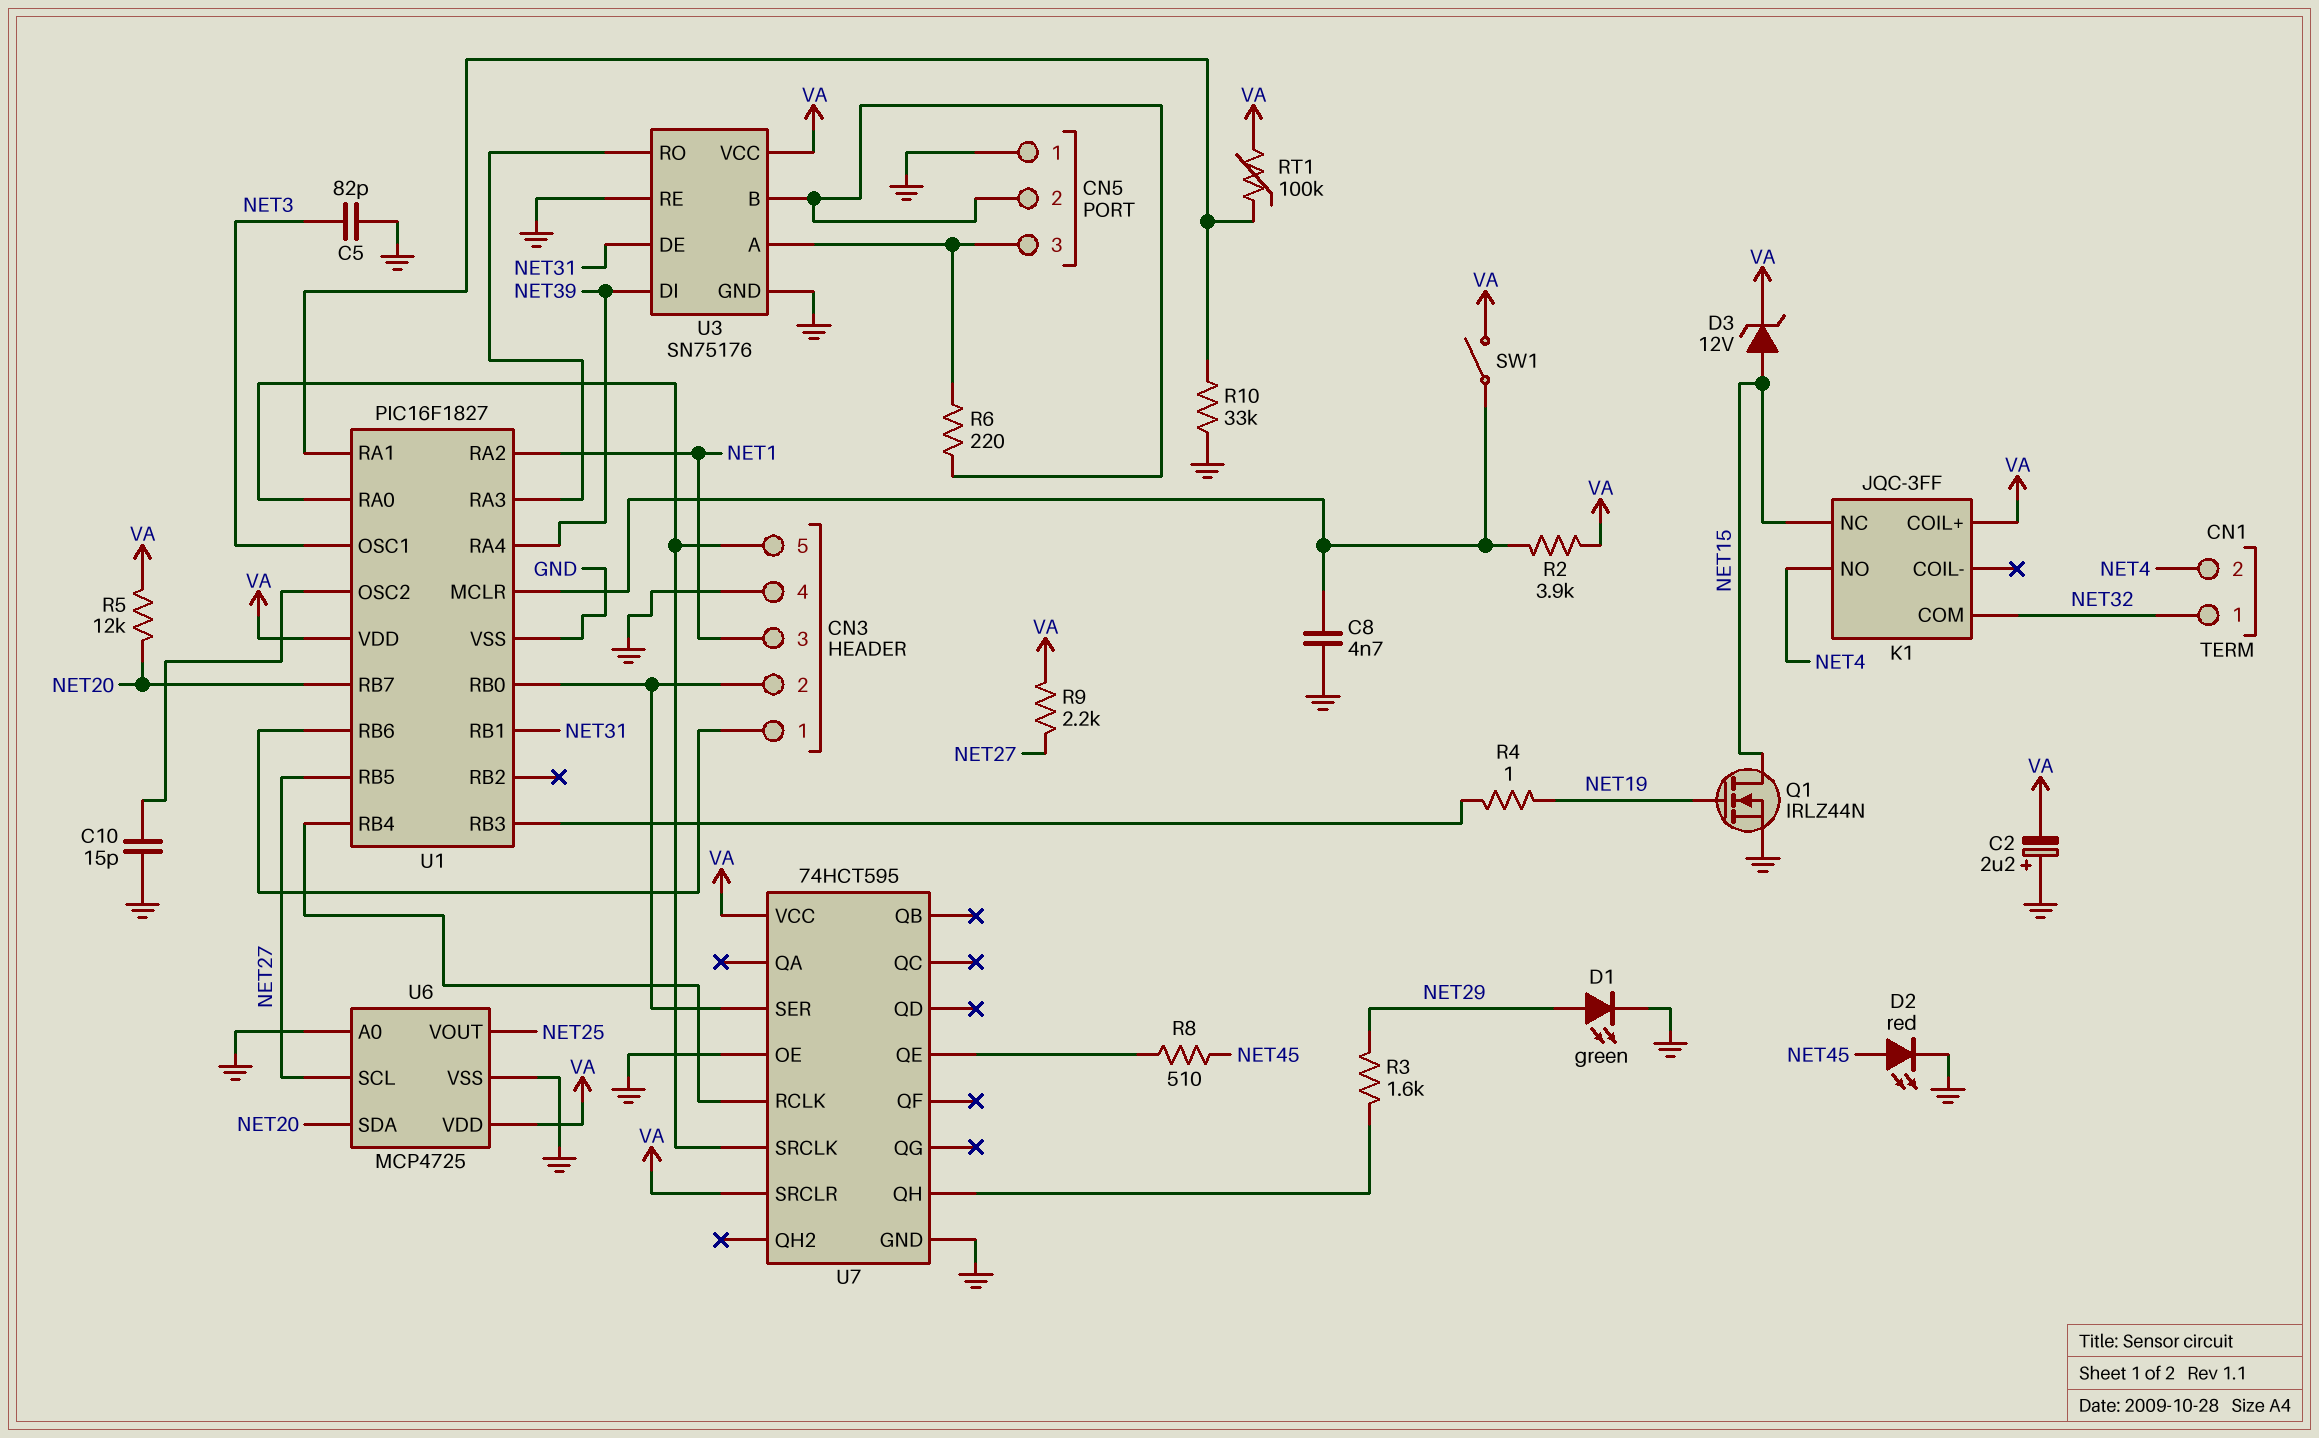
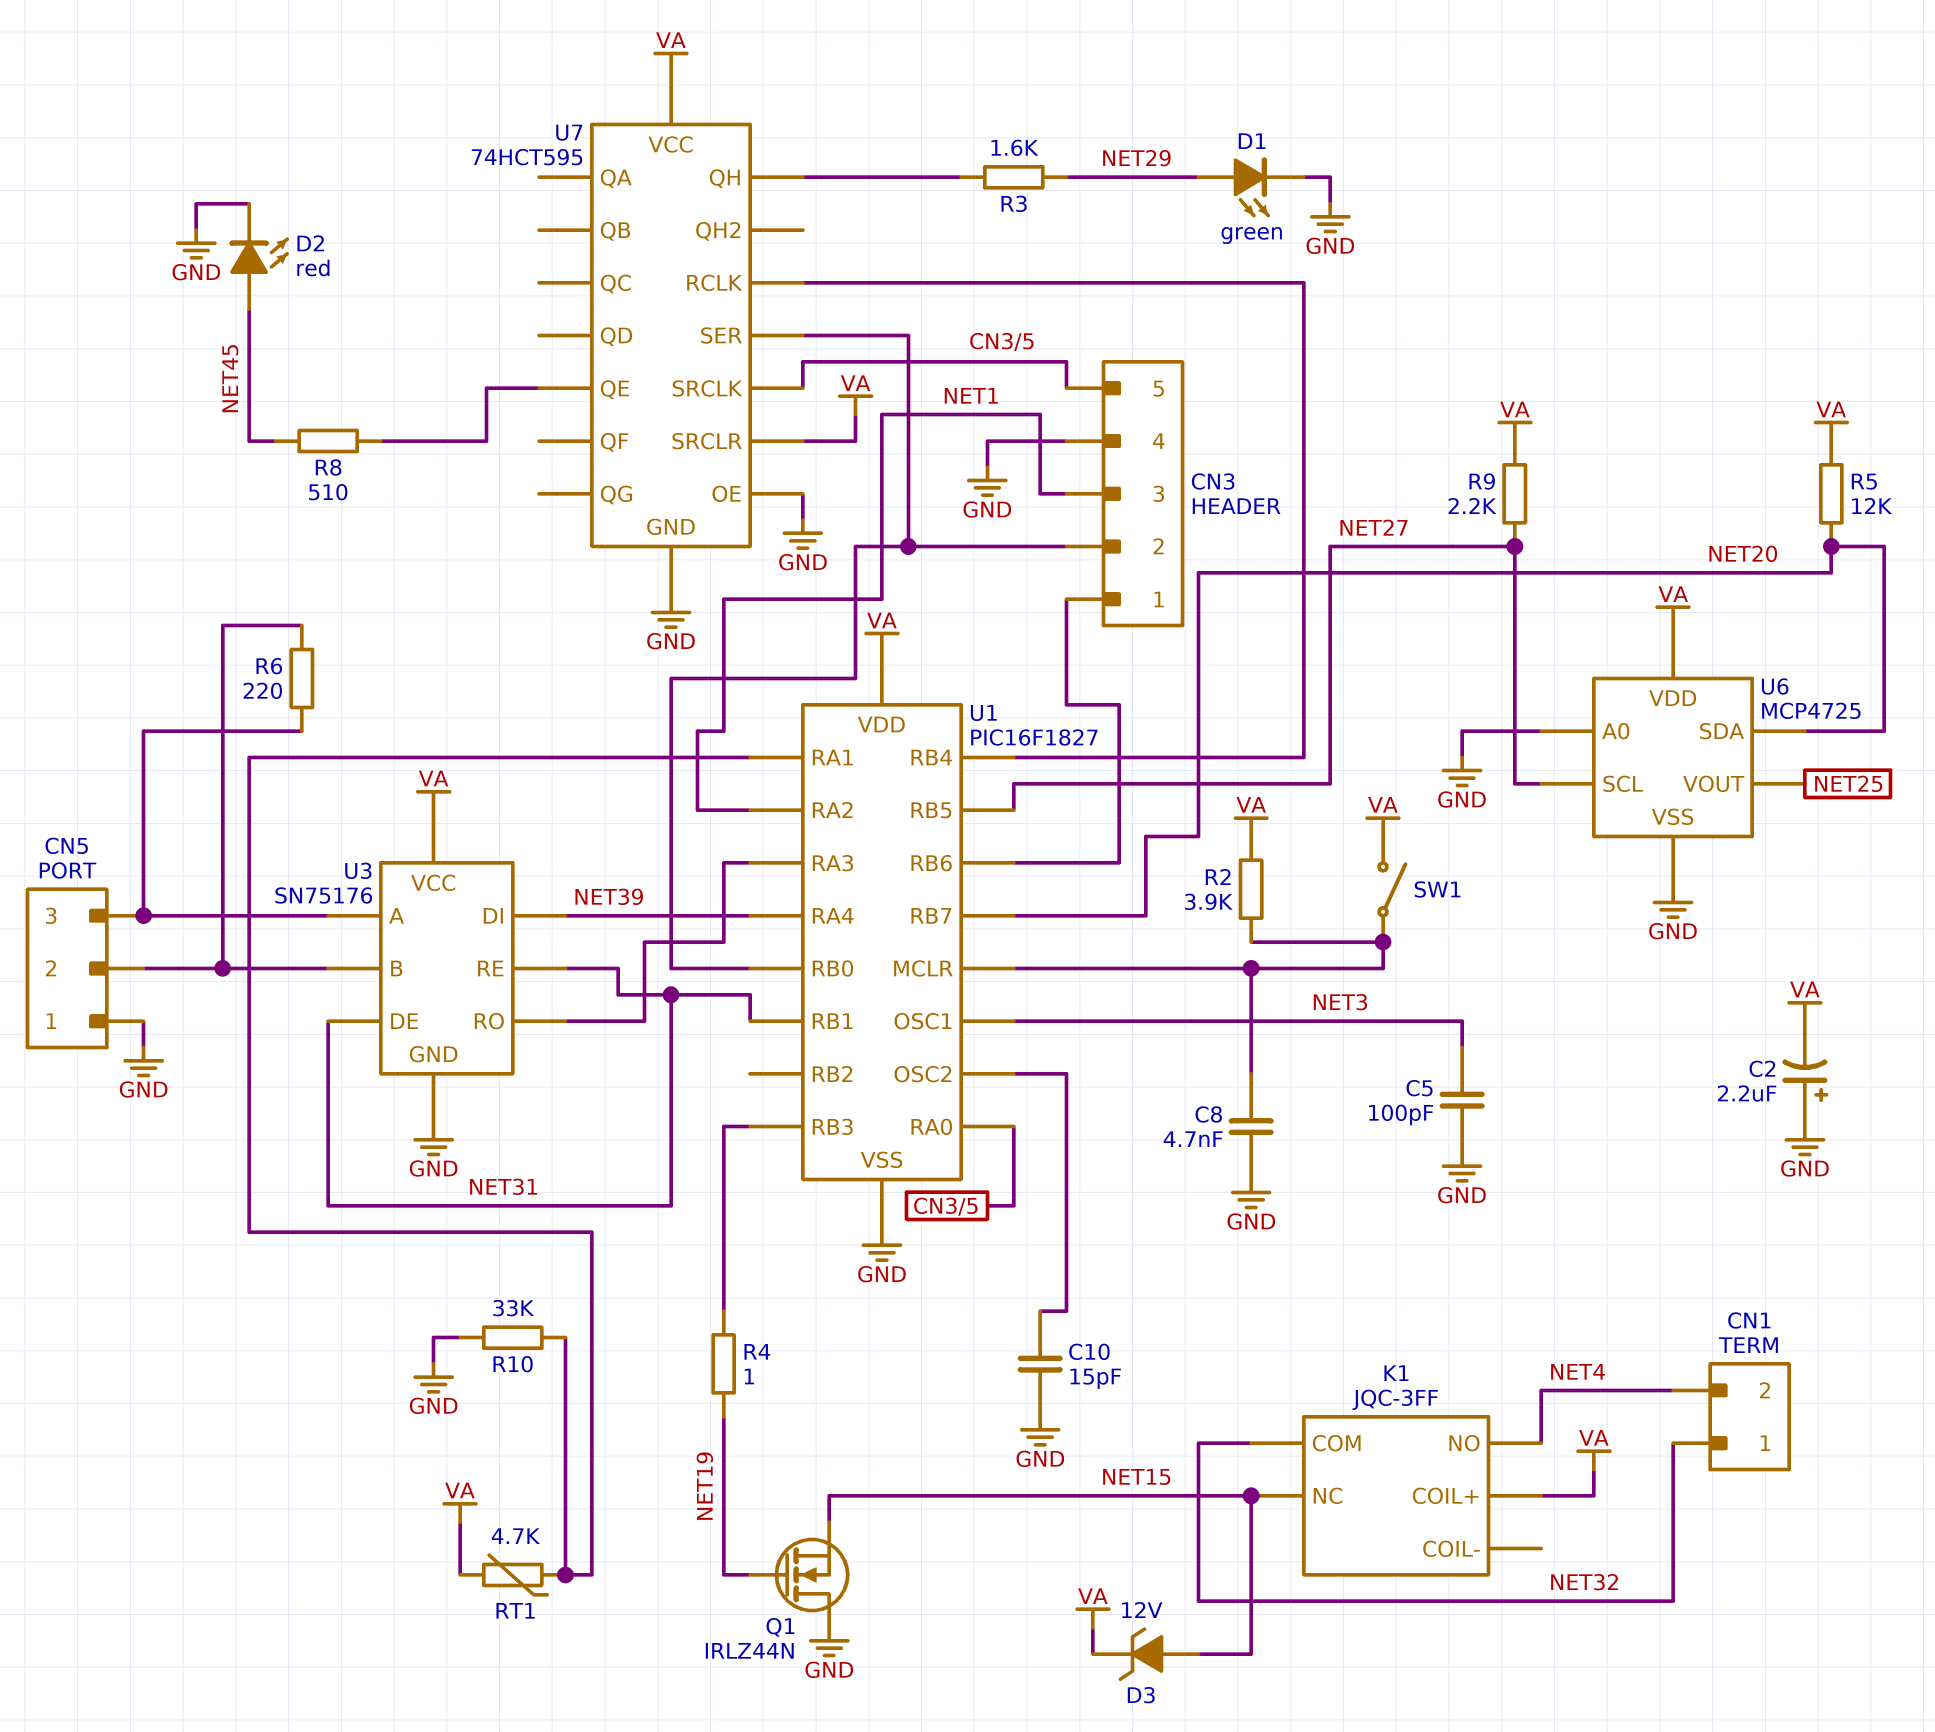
C5: 82pF (GND, NET3) -> 100pF (GND, NET3)
Q1: NMOS IRLZ44N (G NET19, D NET15, S GND) -> NMOS IRLZ44N (G NET19, D GND, S NET15)
RT1: 100k (U1/RA1, VA) -> 4.7k (U1/RA1, VA)
U3 pin RE: GND -> NET31

